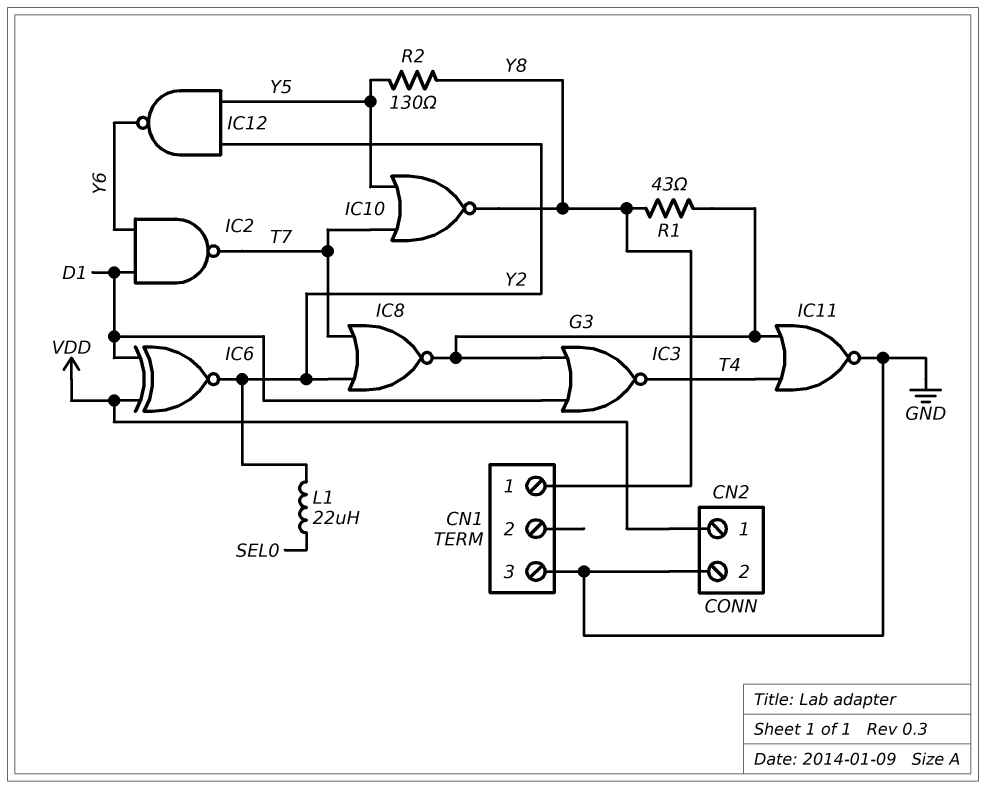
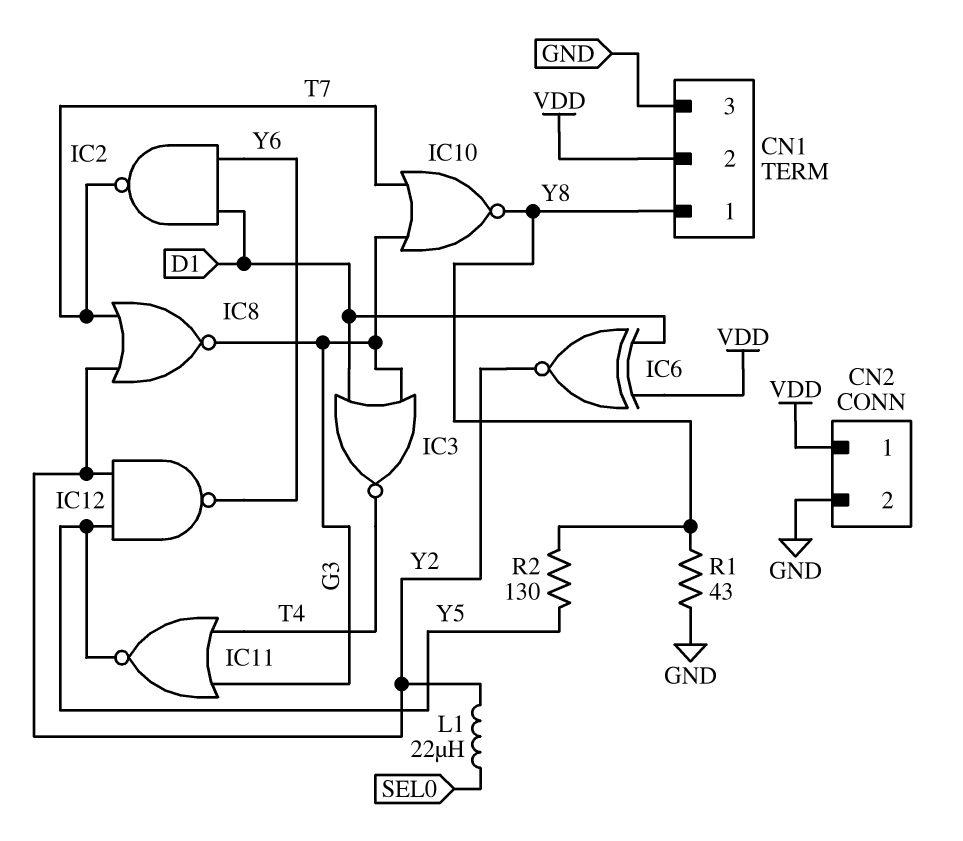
CN1 pin 2: none -> VDD
IC10: NOR (in T7, in Y5, out Y8) -> NOR (in G3, in T7, out Y8)
IC11: NOR (in G3, in T4, out GND) -> NOR (in G3, in T4, out Y5)
R1: 43 (G3, Y8) -> 43 (GND, Y8)

